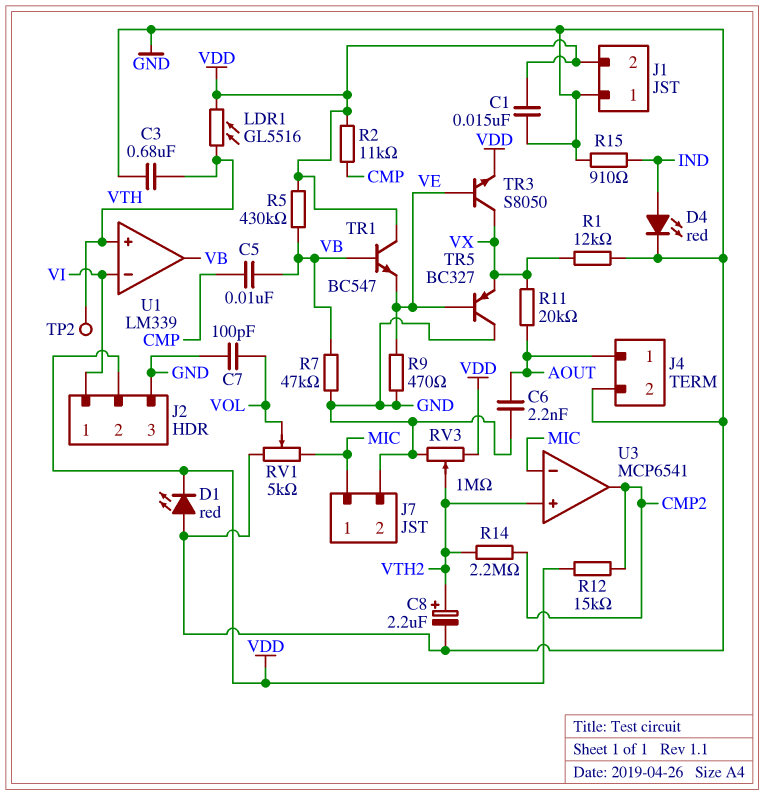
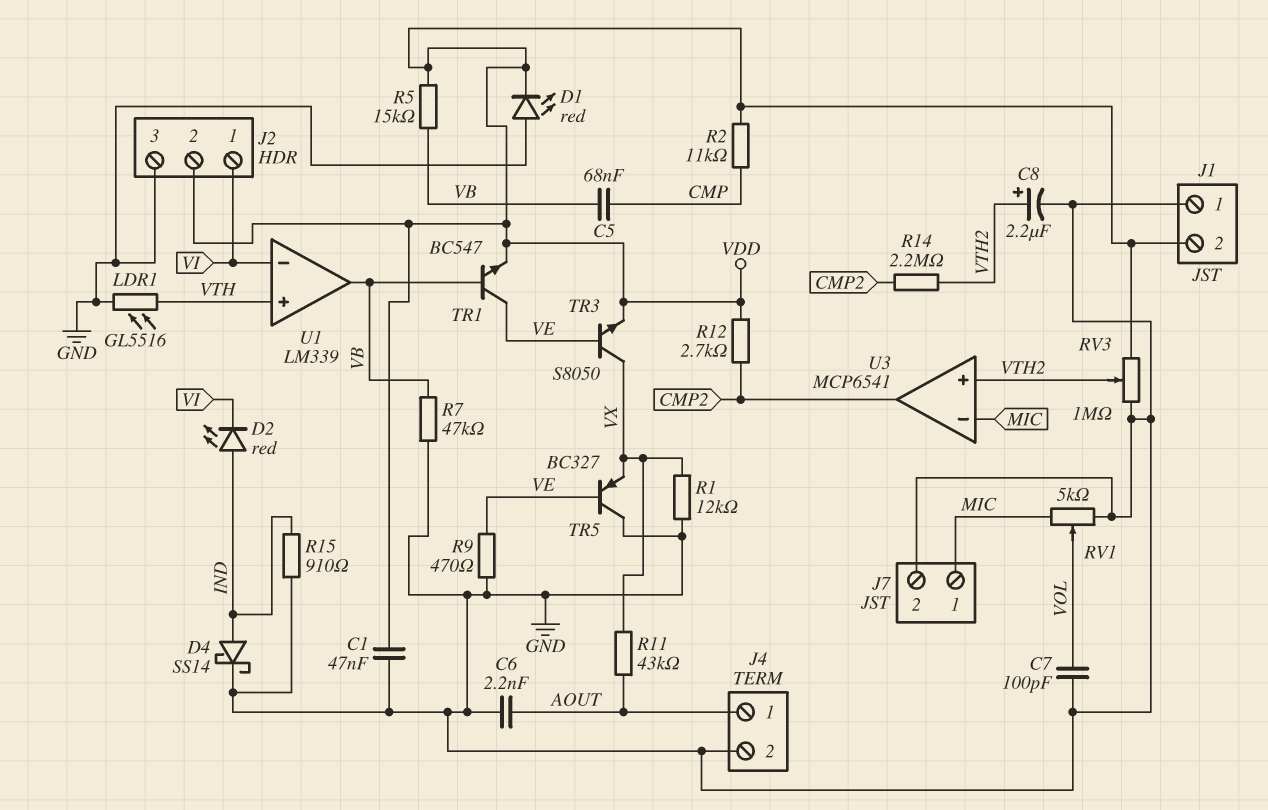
C1: 15nF (GND, VDD) -> 47nF (GND, VDD)
C3: 680nF (GND, VTH) -> none
C5: 10nF (CMP, VB) -> 68nF (CMP, VB)
D2: none -> LED red (A IND, K VI)
D4: LED red (A IND, K GND) -> schottky SS14 (A IND, K GND)
LDR1: GL5516 (VDD, VTH) -> GL5516 (GND, VTH)
R5: 430k (VB, VDD) -> 15k (VB, VDD)
R11: 20k (AOUT, VX) -> 43k (AOUT, VX)
R12: 15k (CMP2, VDD) -> 2.7k (CMP2, VDD)
TP2: test point (VTH) -> none
TR1: NPN BC547 (B VB, C VDD, E VE) -> NPN BC547 (B VB, C VE, E VDD)

